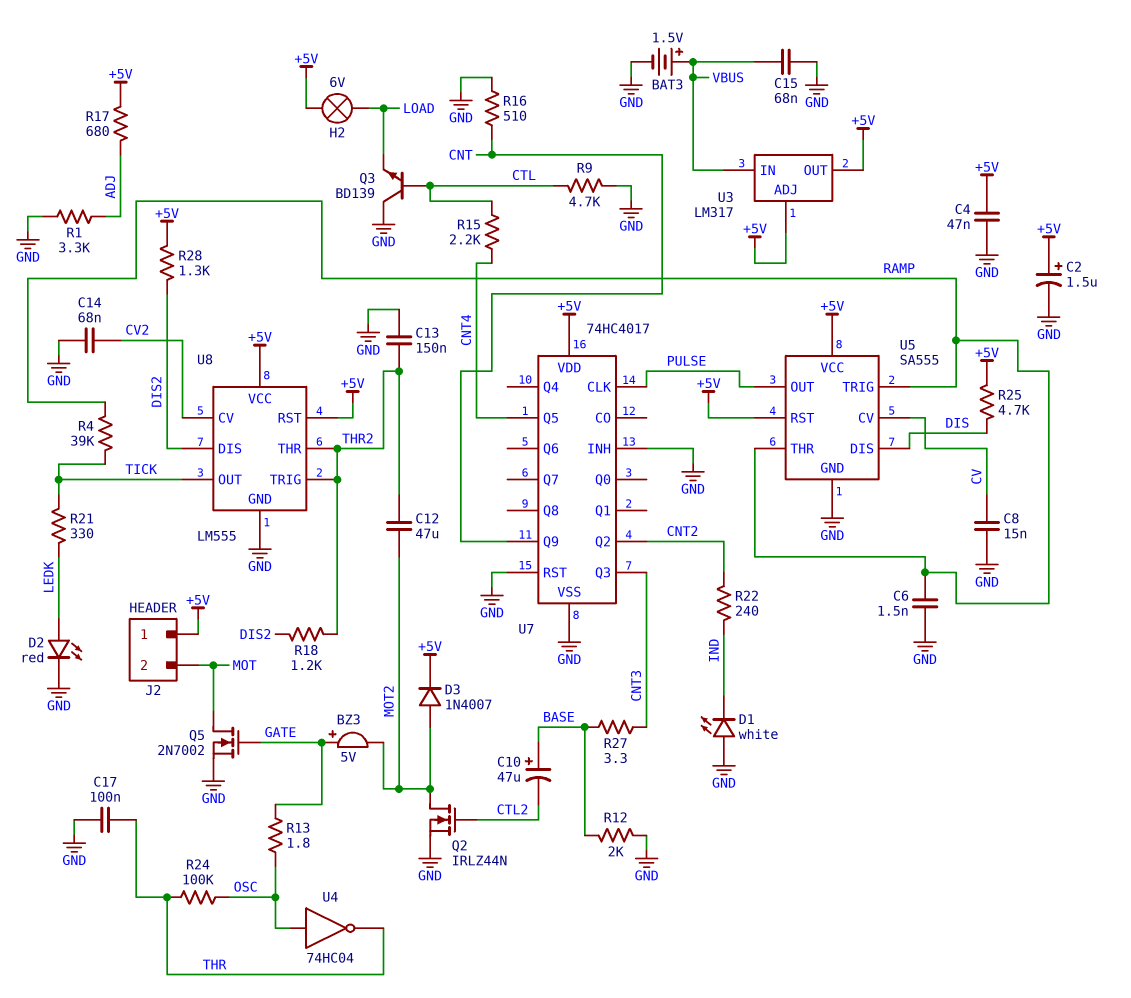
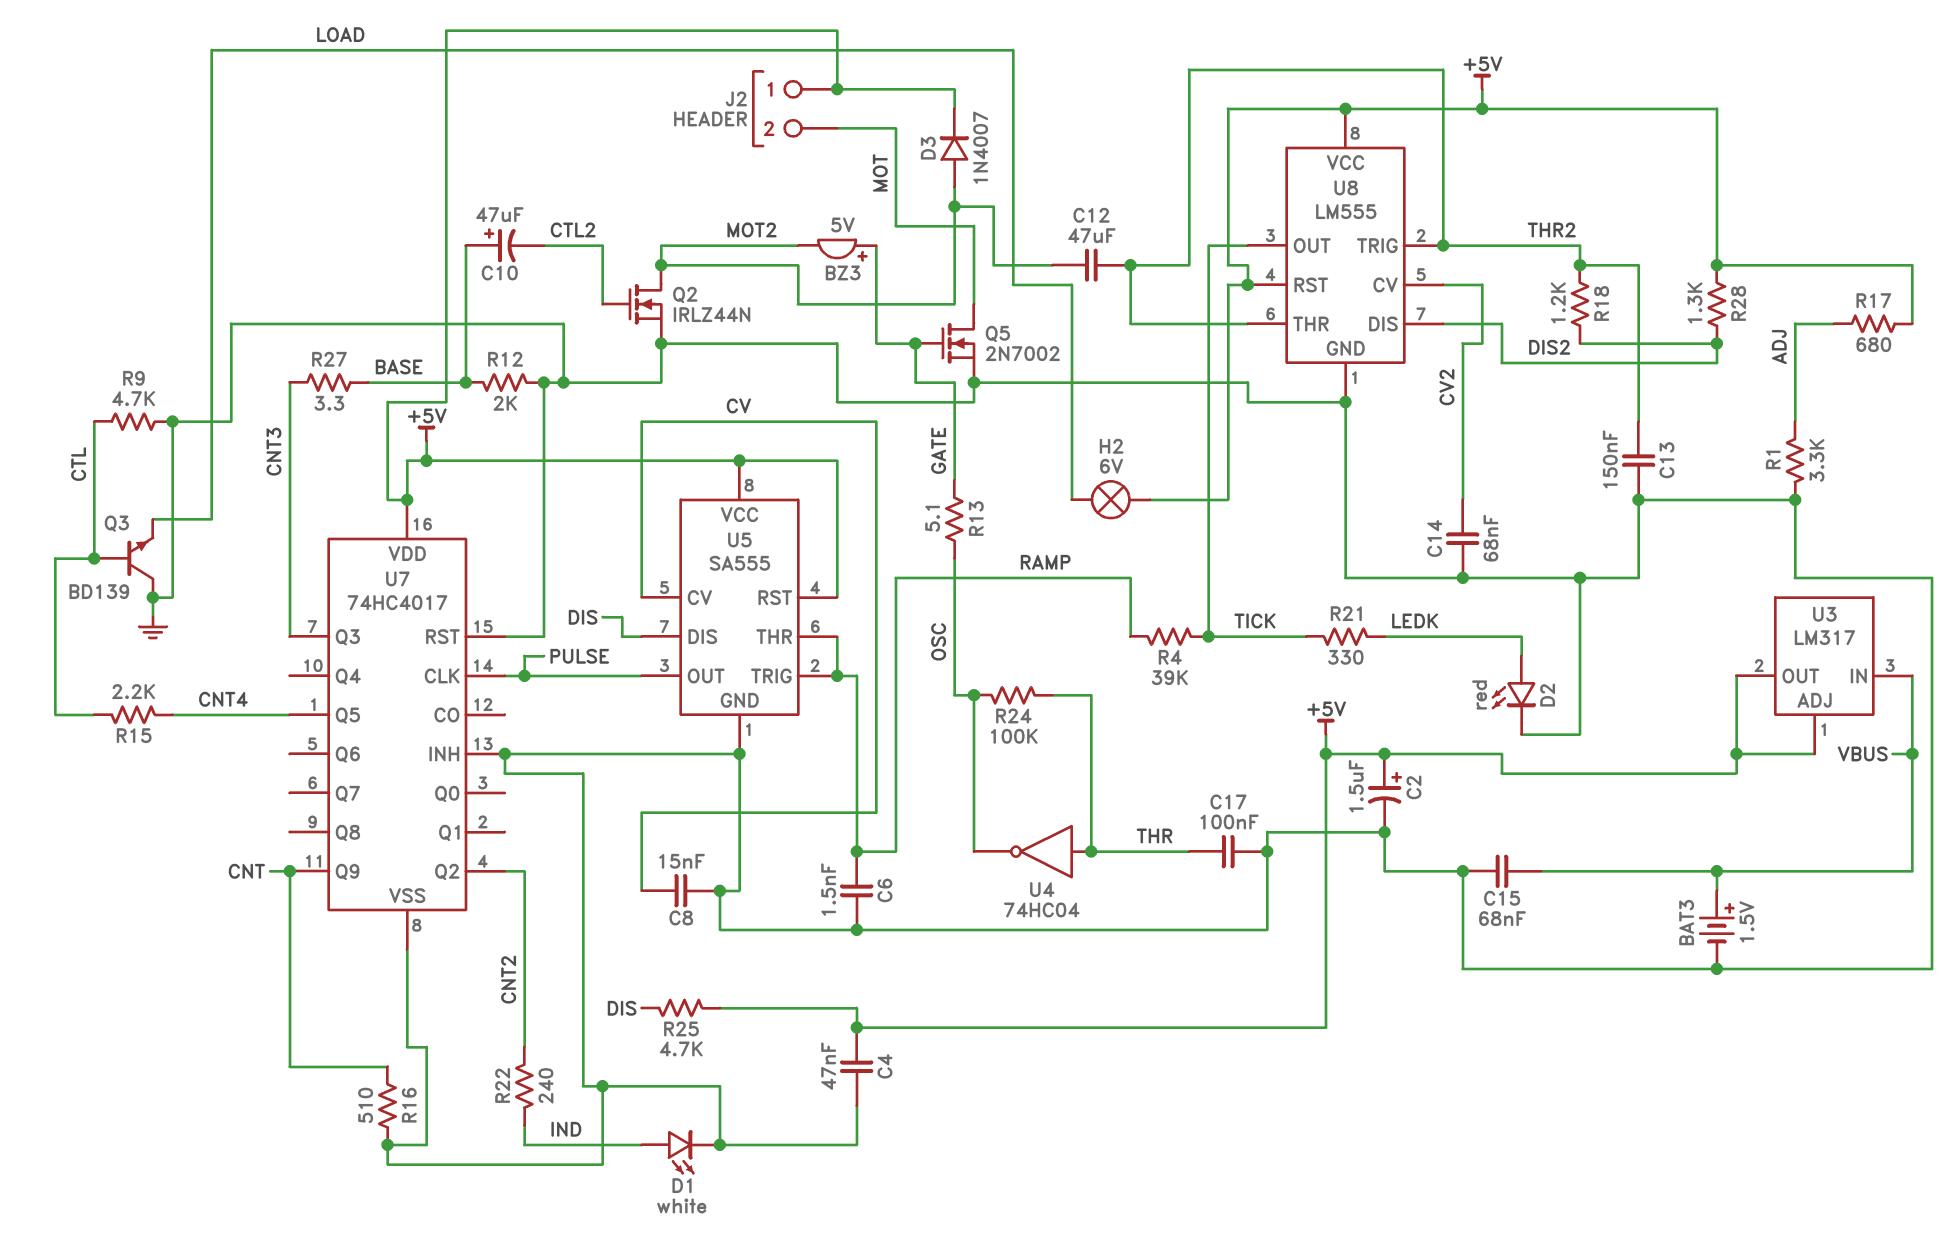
D1: LED white (A GND, K IND) -> LED white (A IND, K GND)
R13: 1.8 (GATE, OSC) -> 5.1 (GATE, OSC)
U4: NOT 74HC04 (in OSC, out THR) -> NOT 74HC04 (in THR, out OSC)

